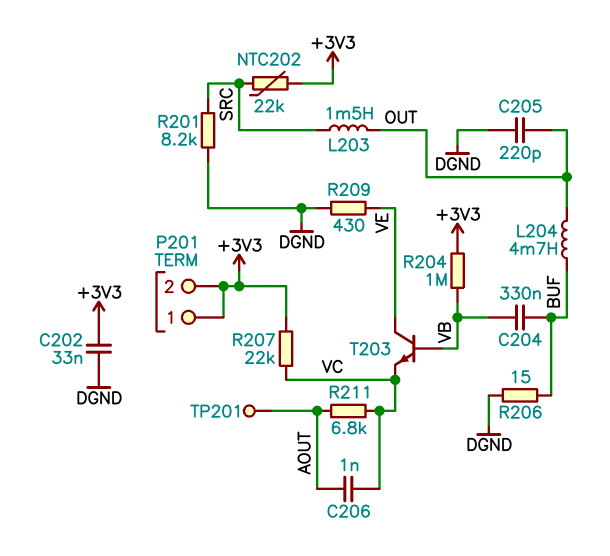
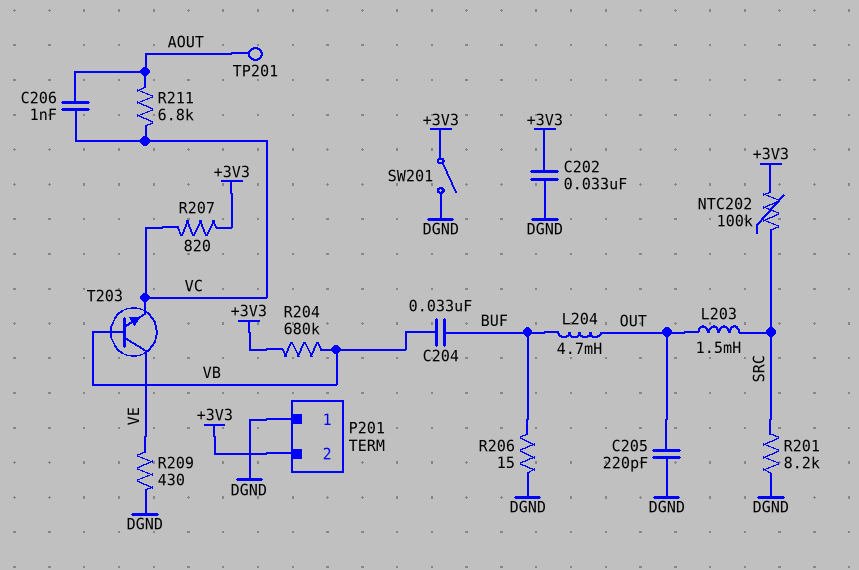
C204: 330nF (BUF, VB) -> 33nF (BUF, VB)
NTC202: 22k (+3V3, SRC) -> 100k (+3V3, SRC)
P201 pin 1: +3V3 -> DGND
R204: 1M (+3V3, VB) -> 680k (+3V3, VB)
R207: 22k (+3V3, VC) -> 820 (+3V3, VC)
SW201: none -> switch (+3V3, DGND)

